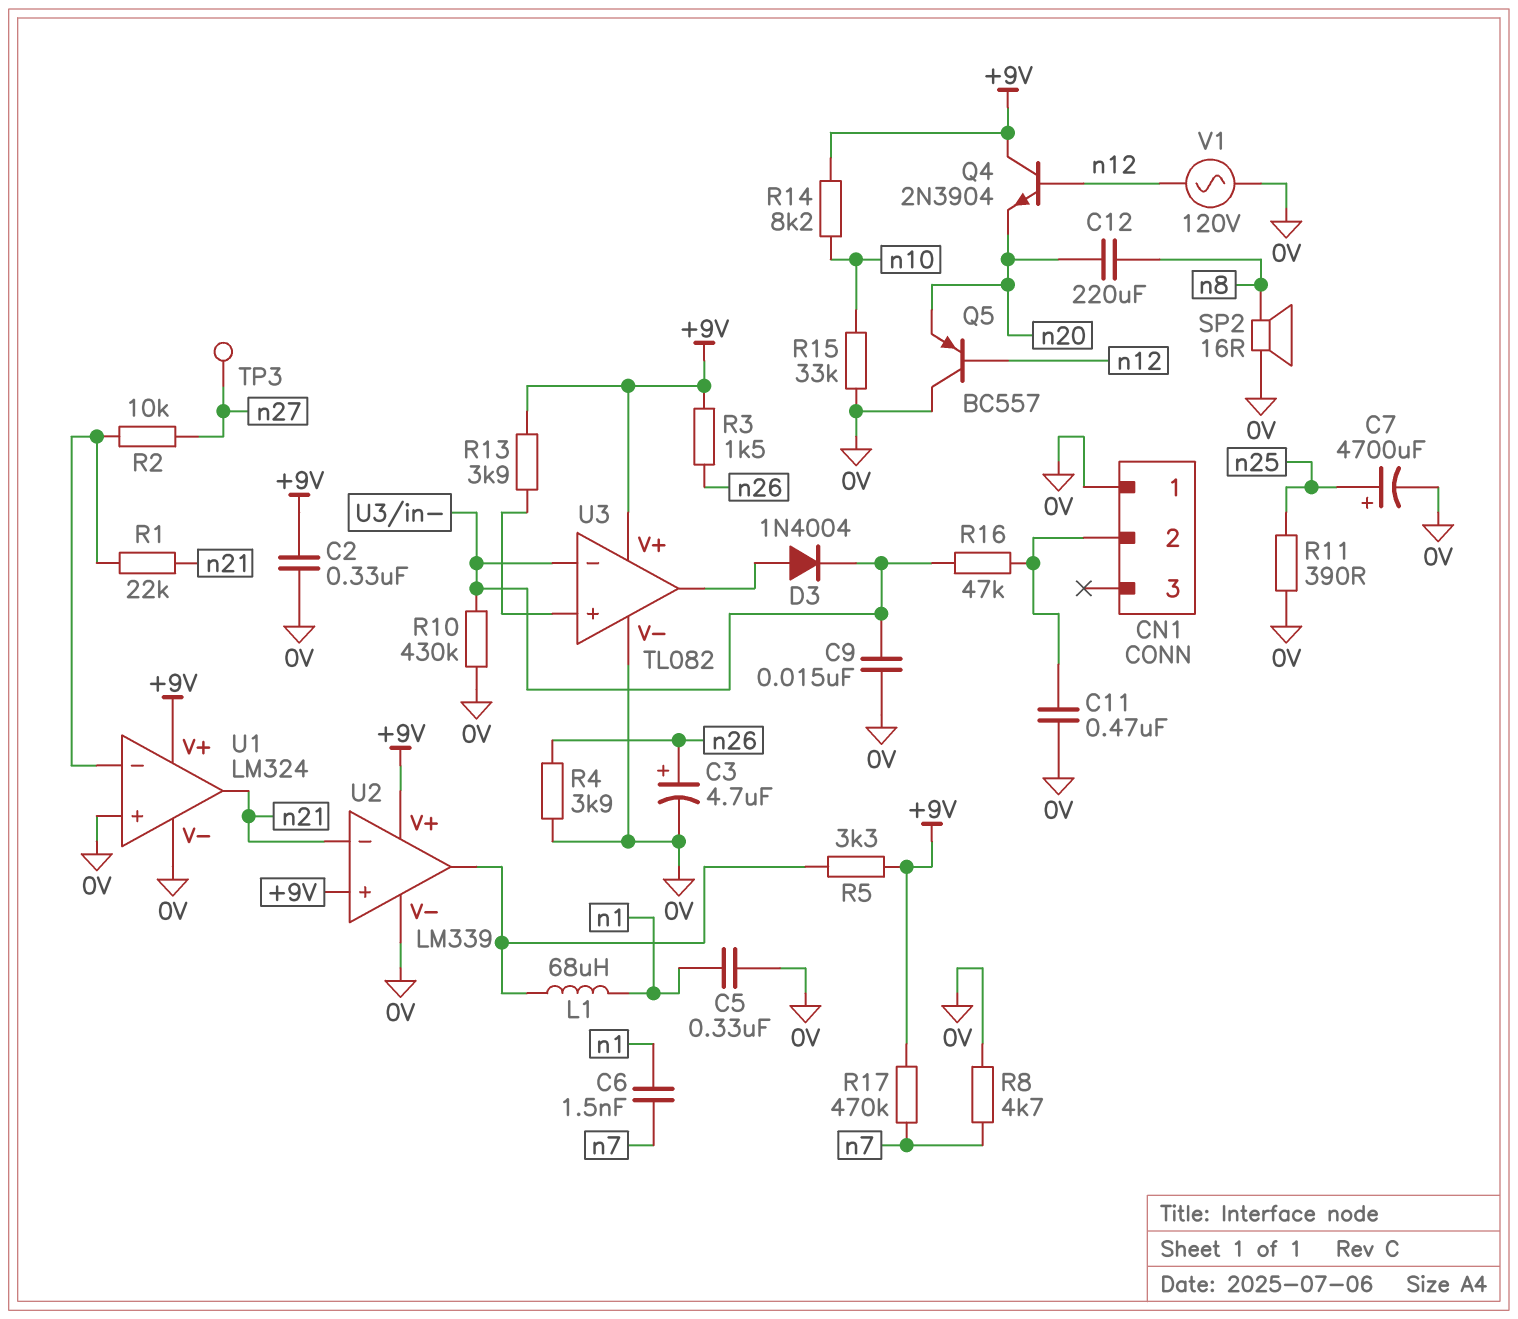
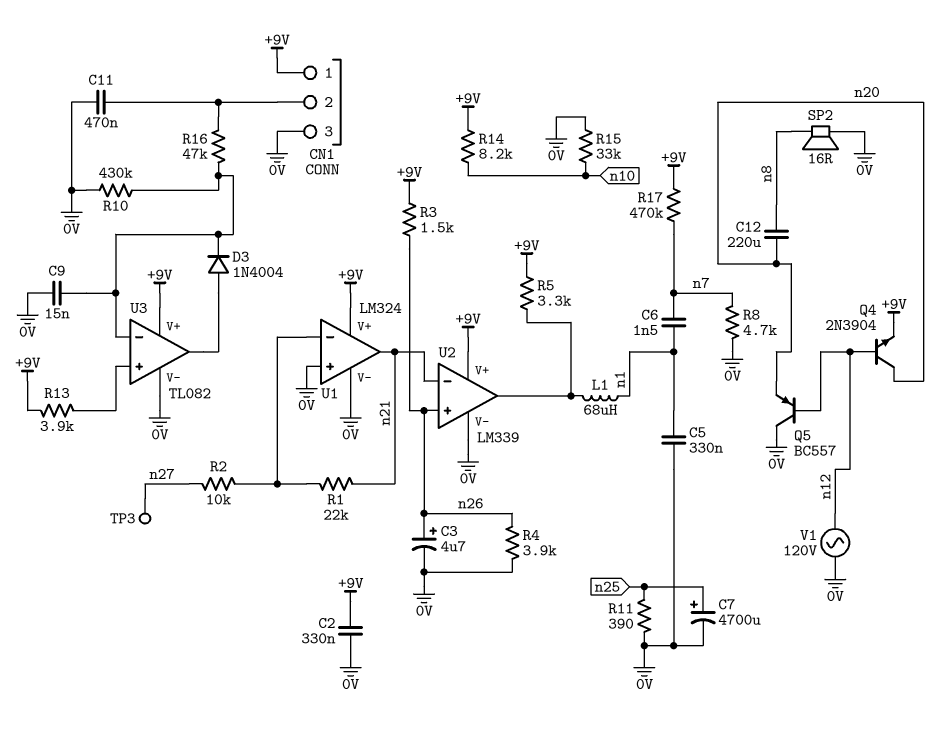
CN1 pin 1: 0V -> +9V
CN1 pin 3: none -> 0V
Q4: NPN 2N3904 (B n12, C +9V, E n20) -> NPN 2N3904 (B n12, C n20, E +9V)
U2 pin in+: +9V -> n26

